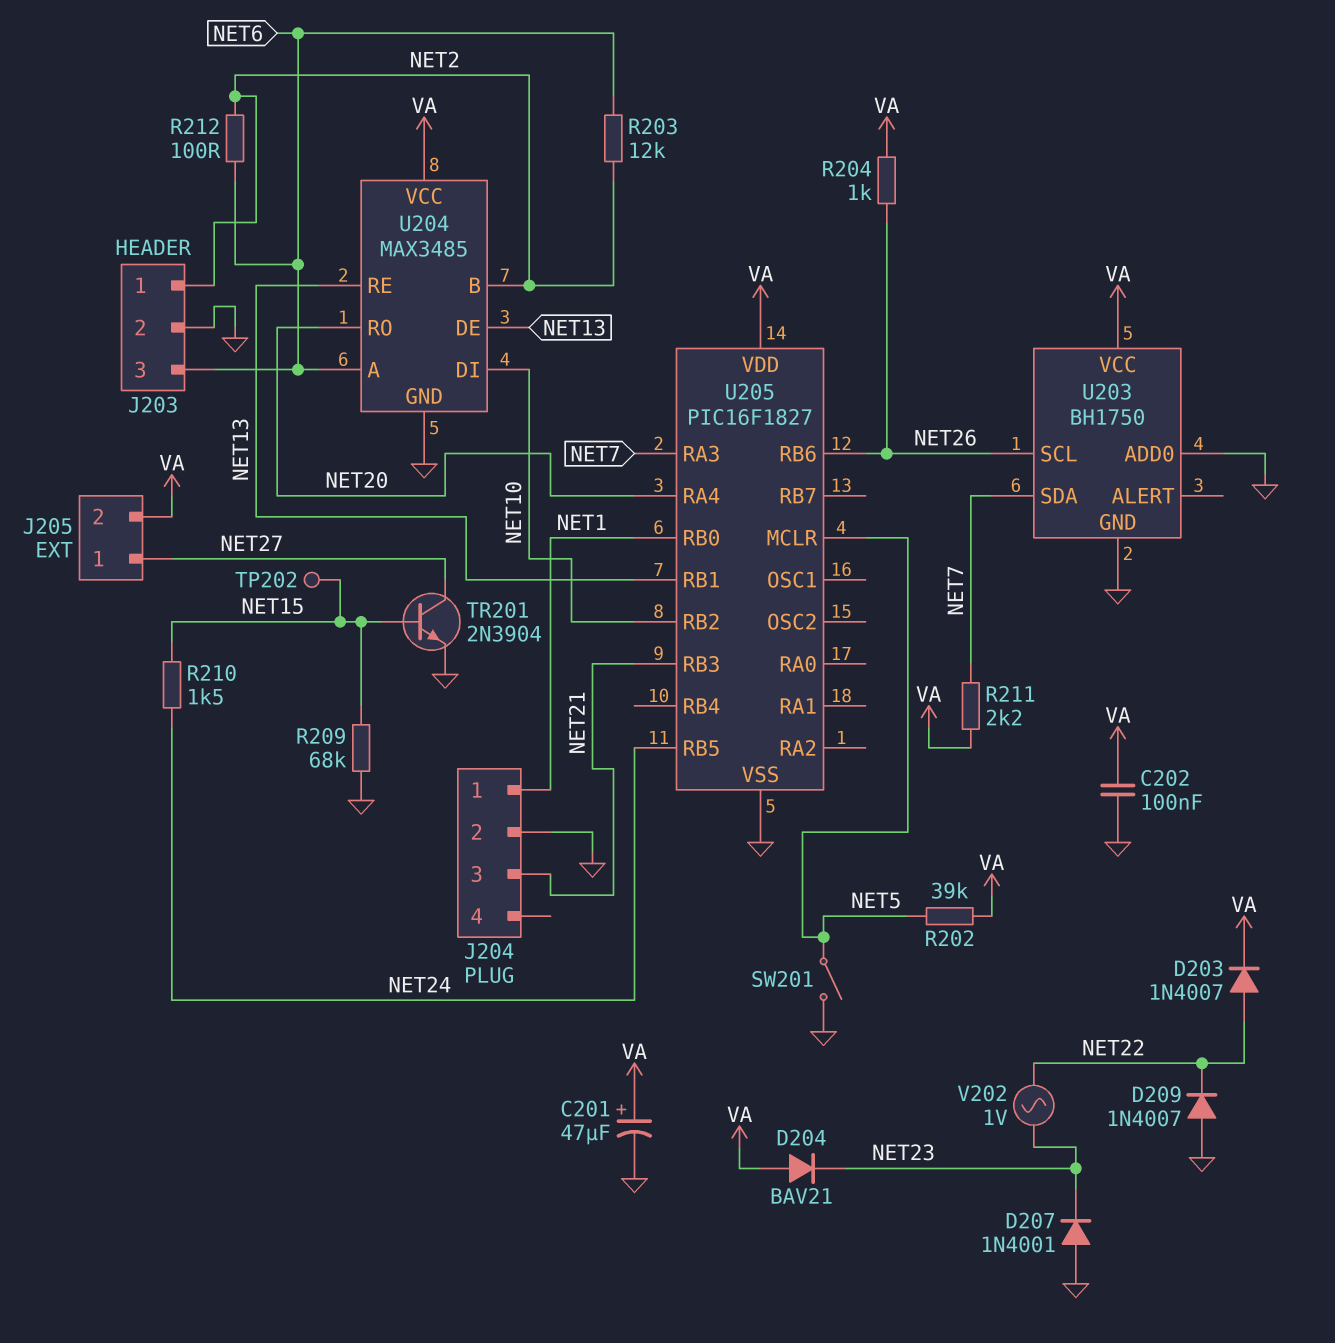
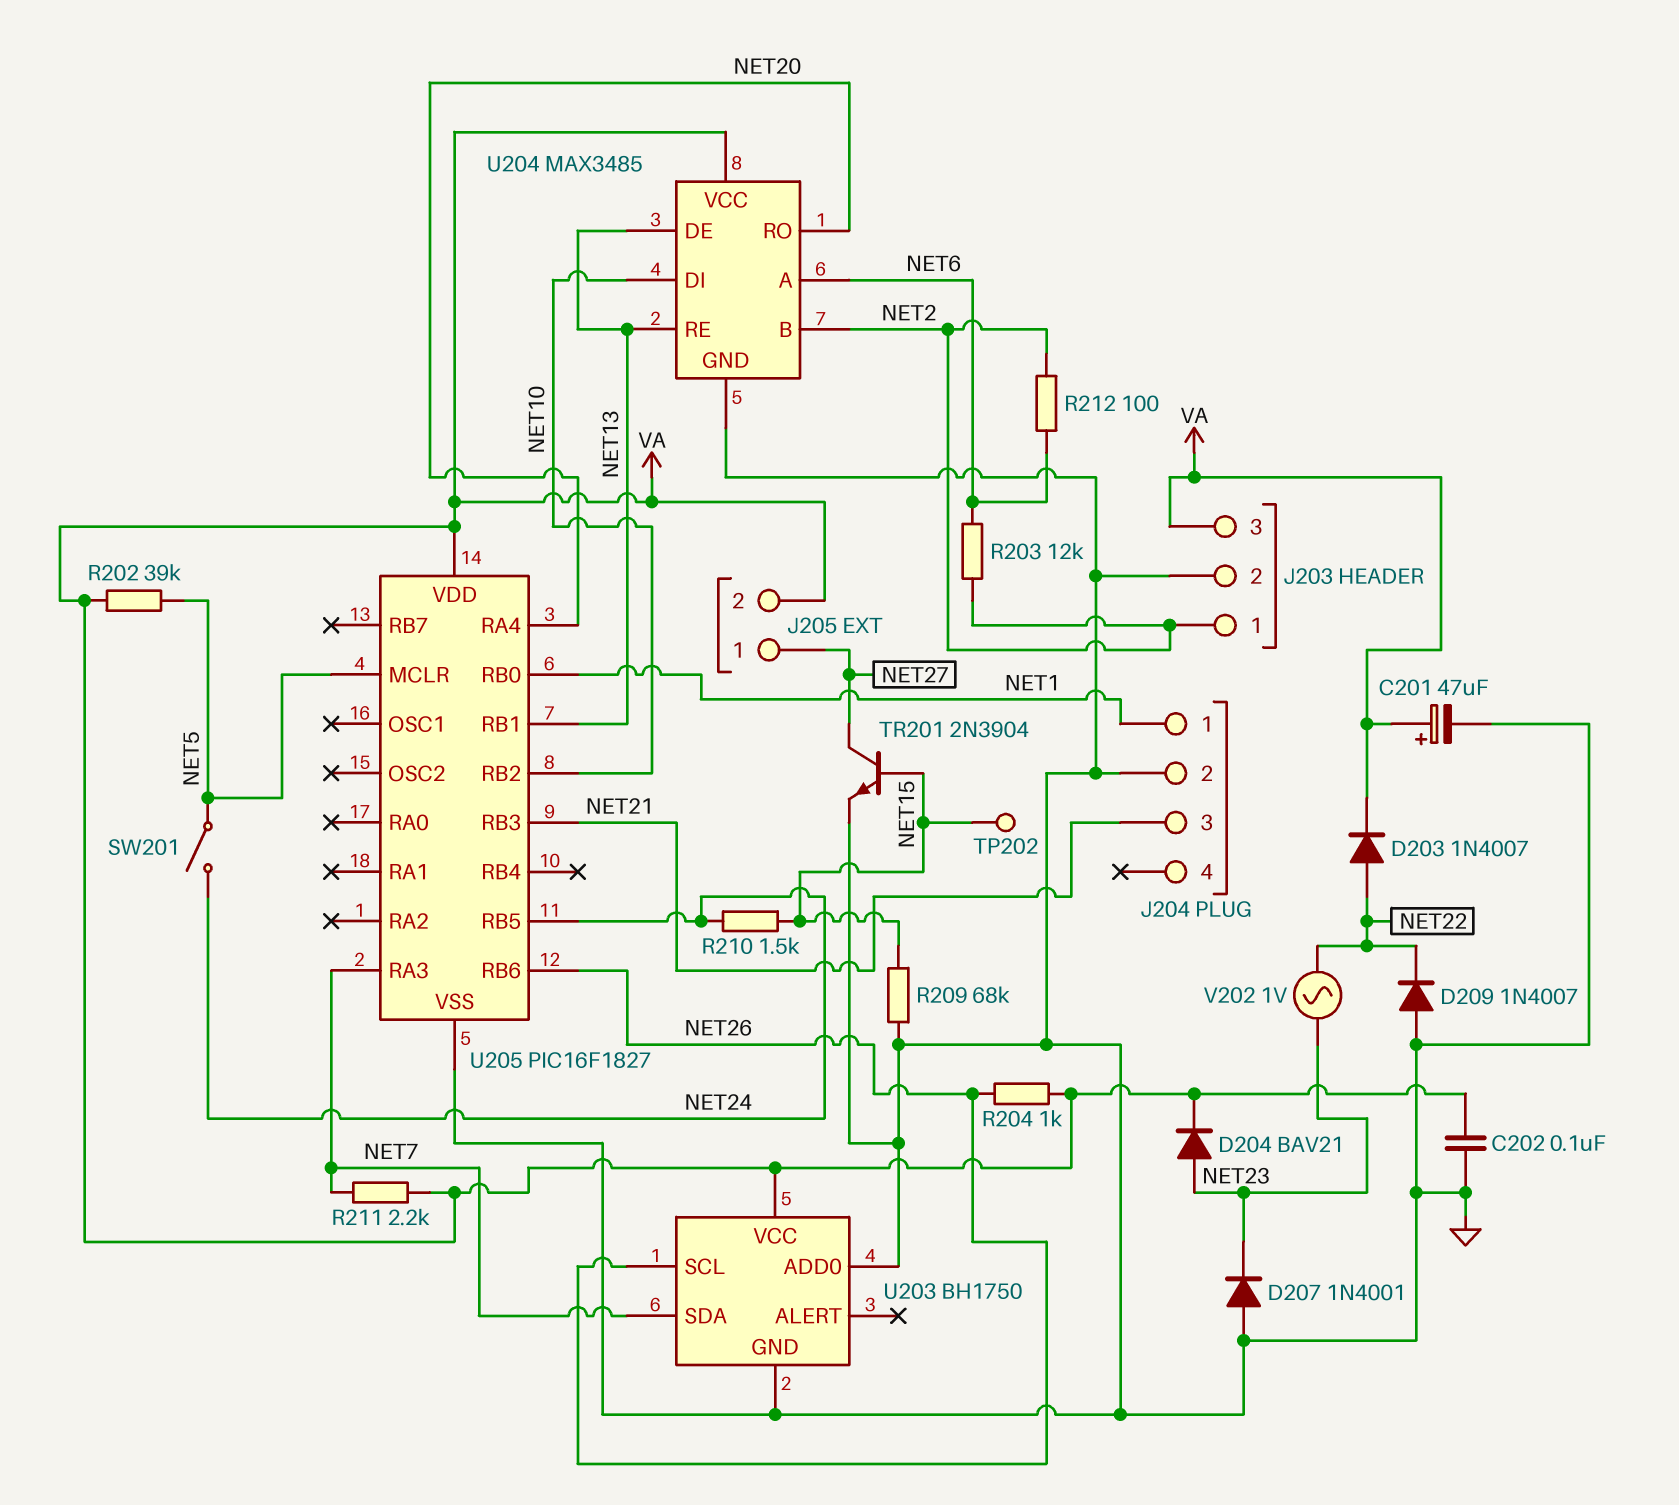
D204: diode BAV21 (A VA, K NET23) -> diode BAV21 (A NET23, K VA)
J203 pin 3: NET6 -> VA
SW201: switch (GND, NET5) -> switch (NET5, NET24)

